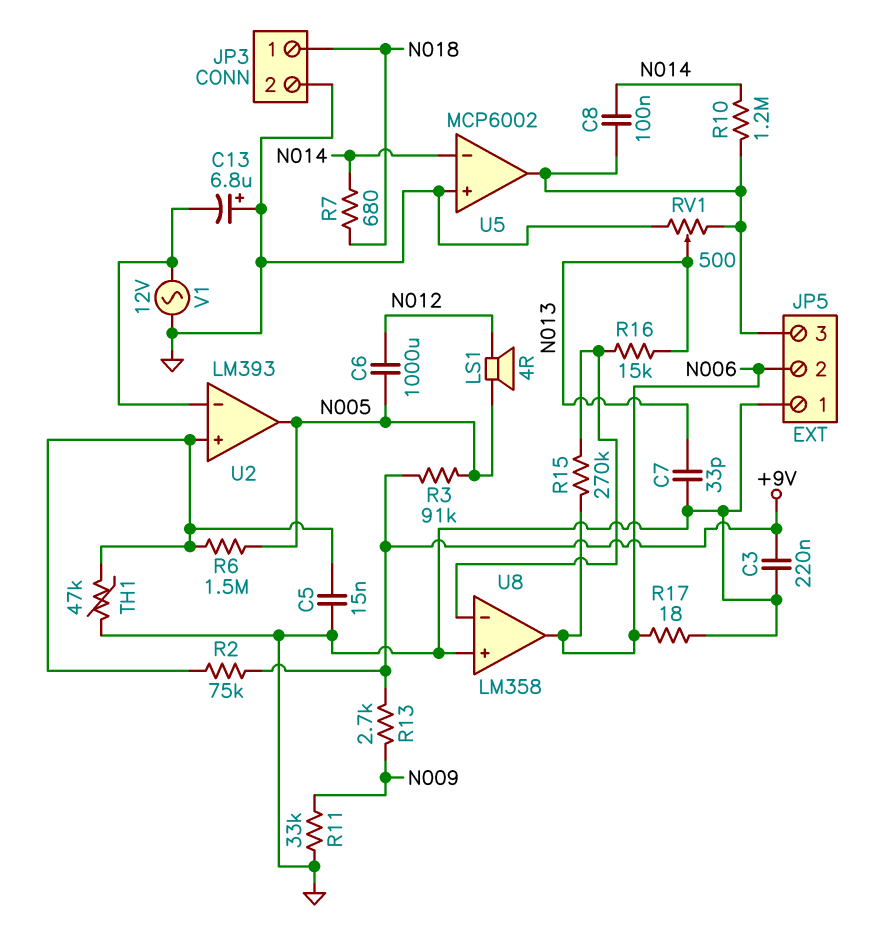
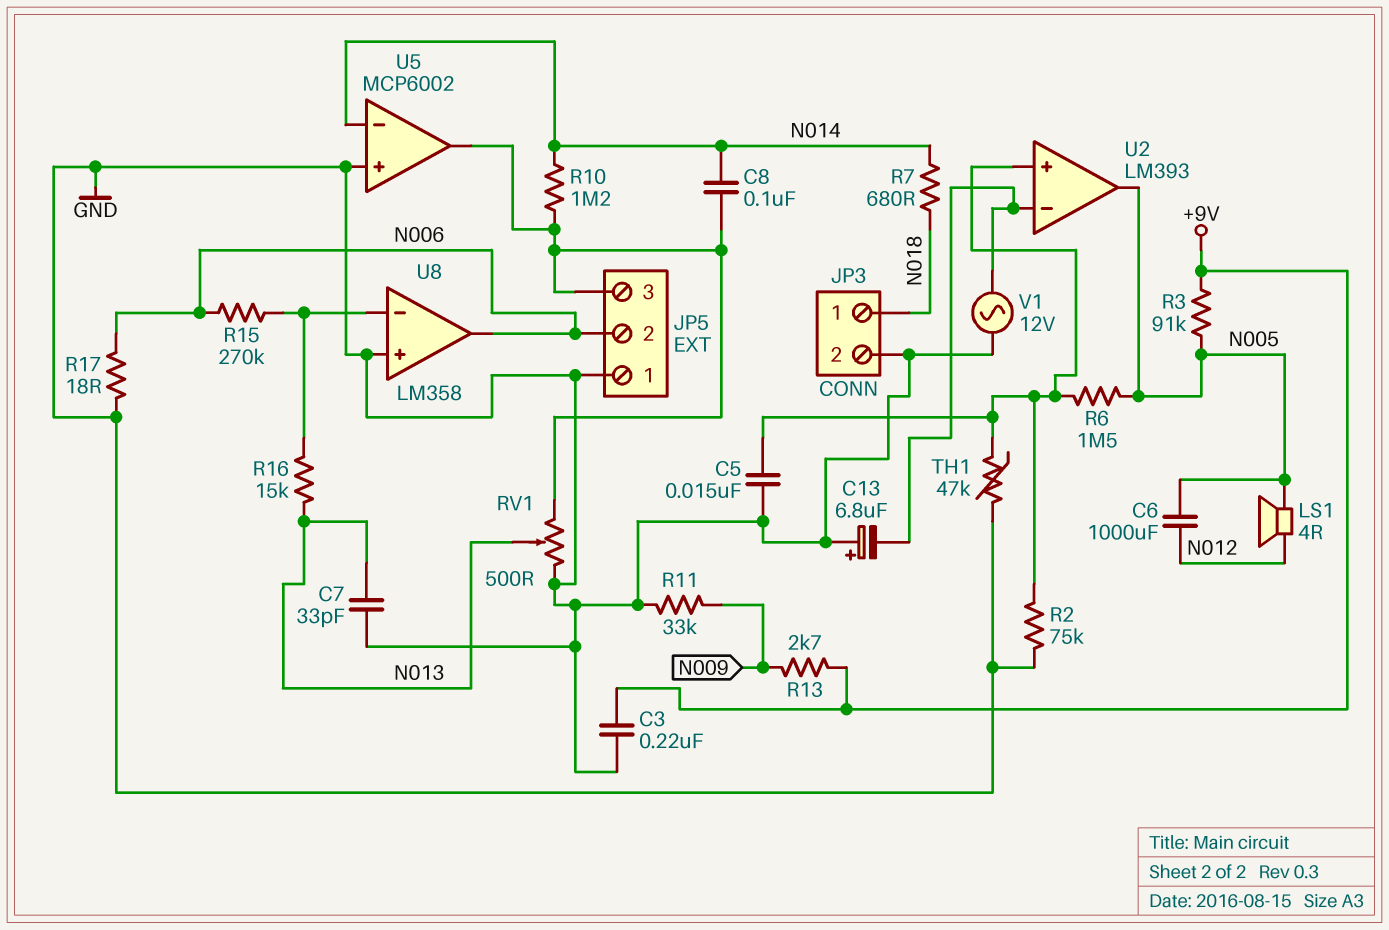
R2: 75k (+9V, U2/in+) -> 75k (GND, U2/in+)

